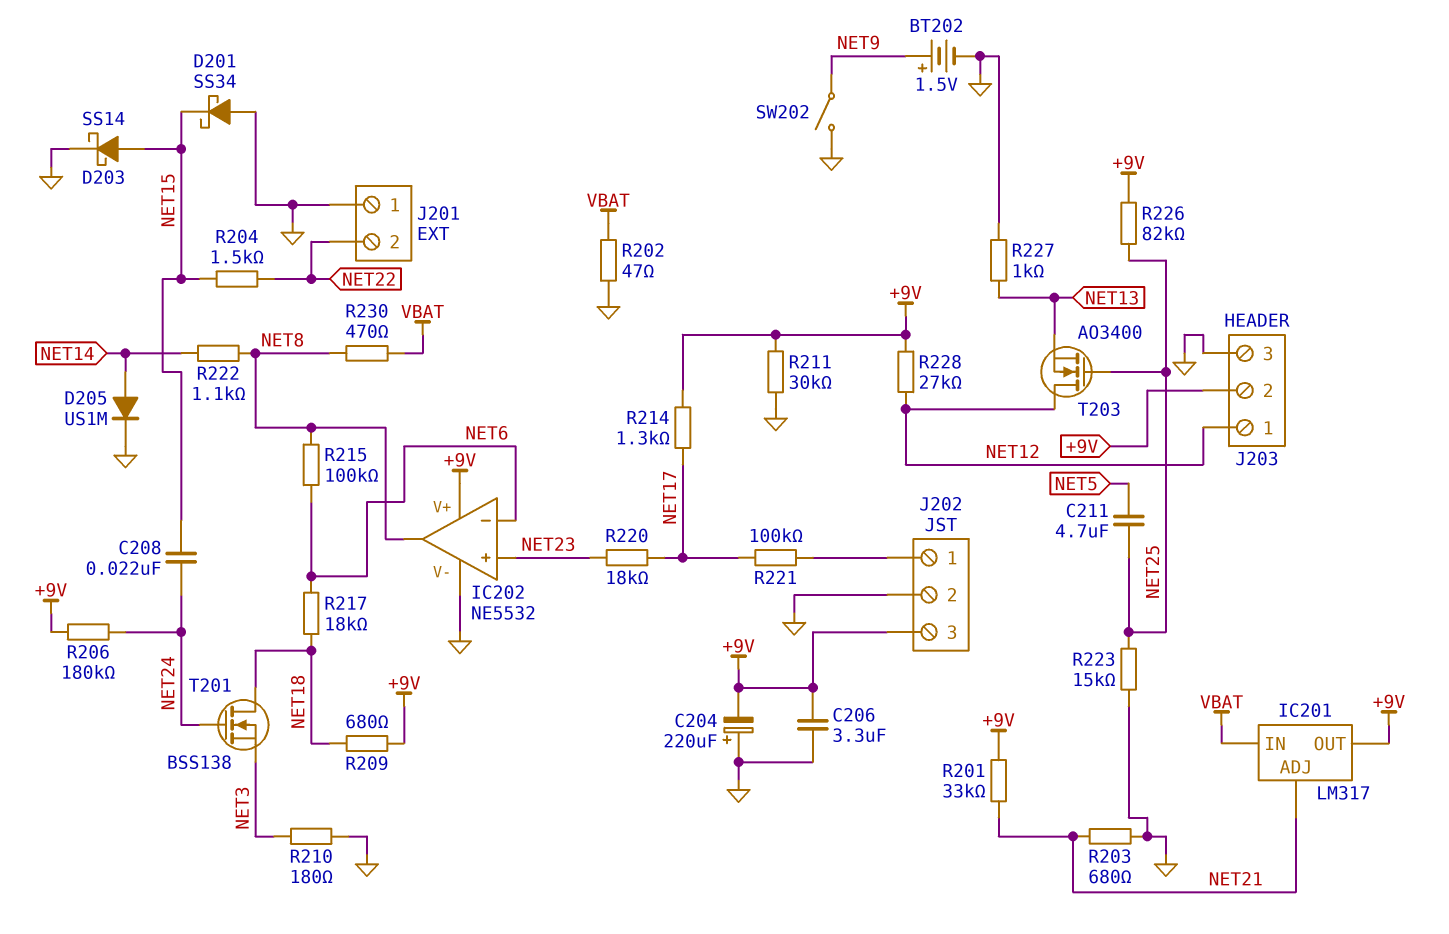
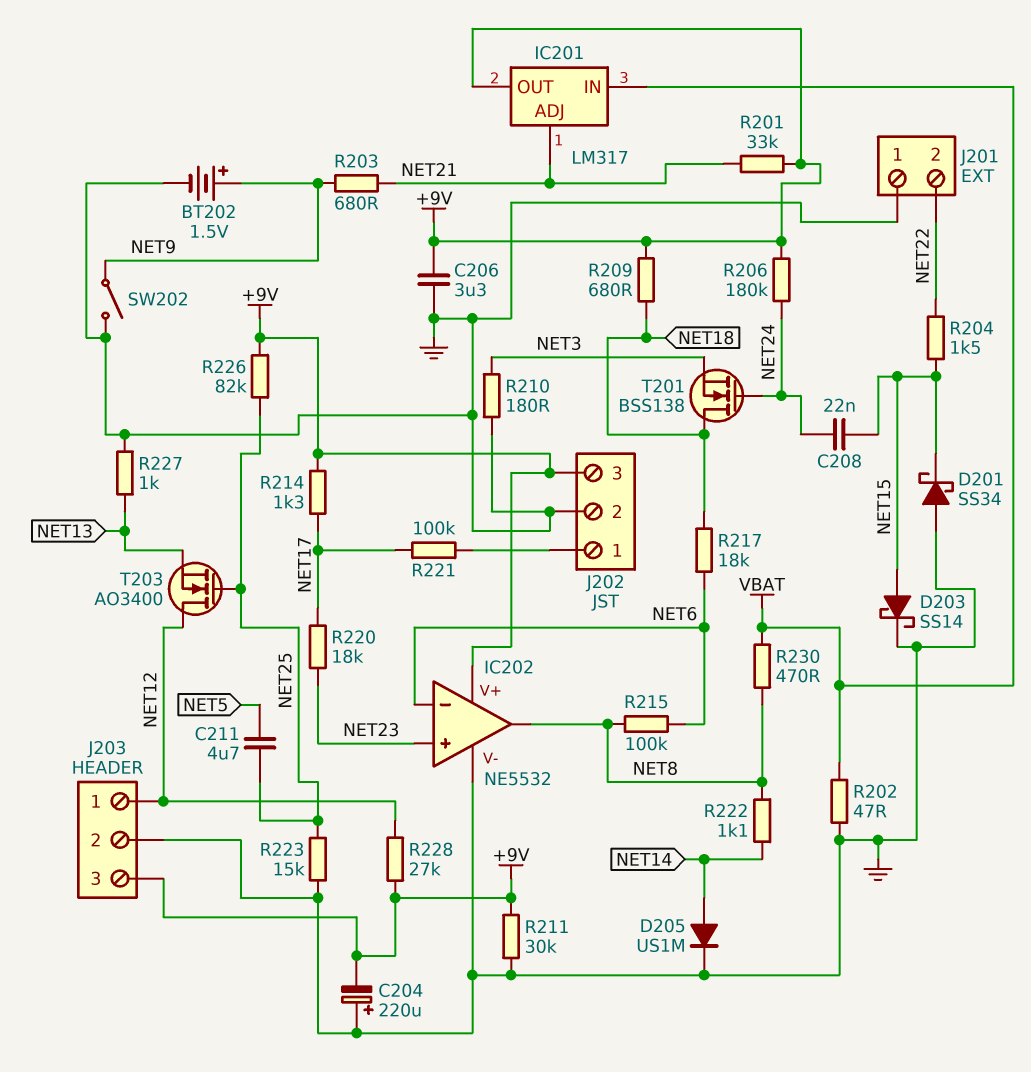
J203 pin 2: +9V -> GND
J203 pin 3: GND -> +9V
R203: 680 (GND, NET21) -> 680 (NET9, NET21)

